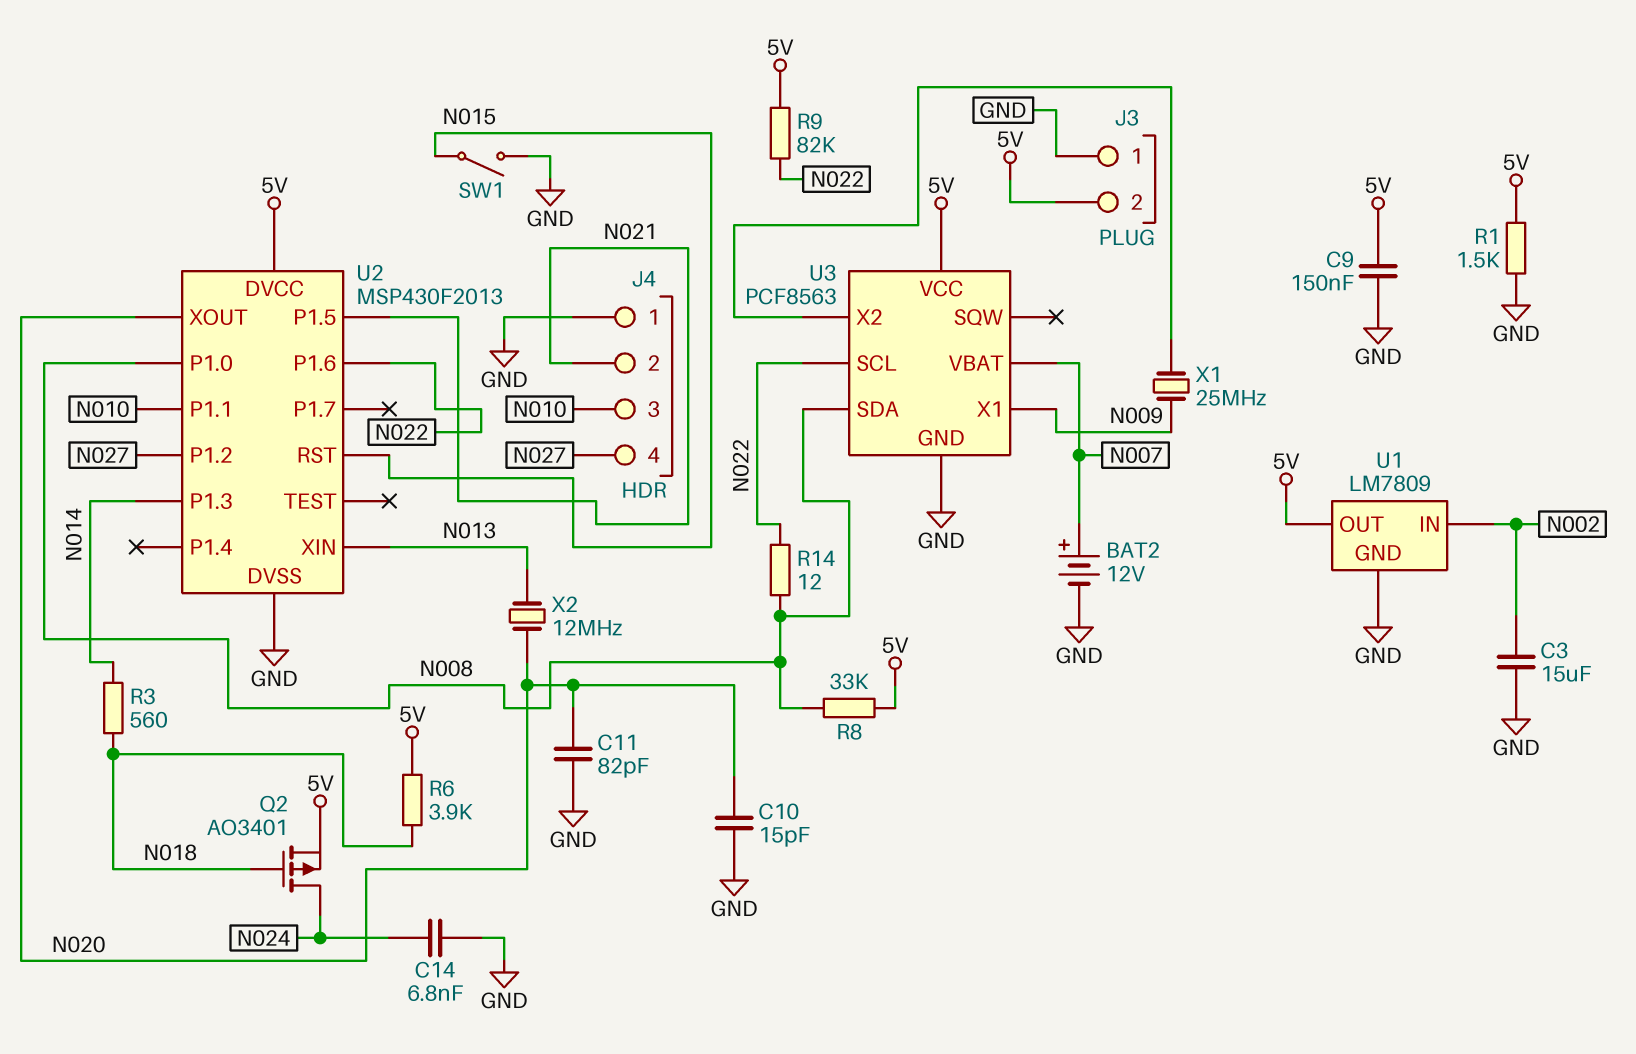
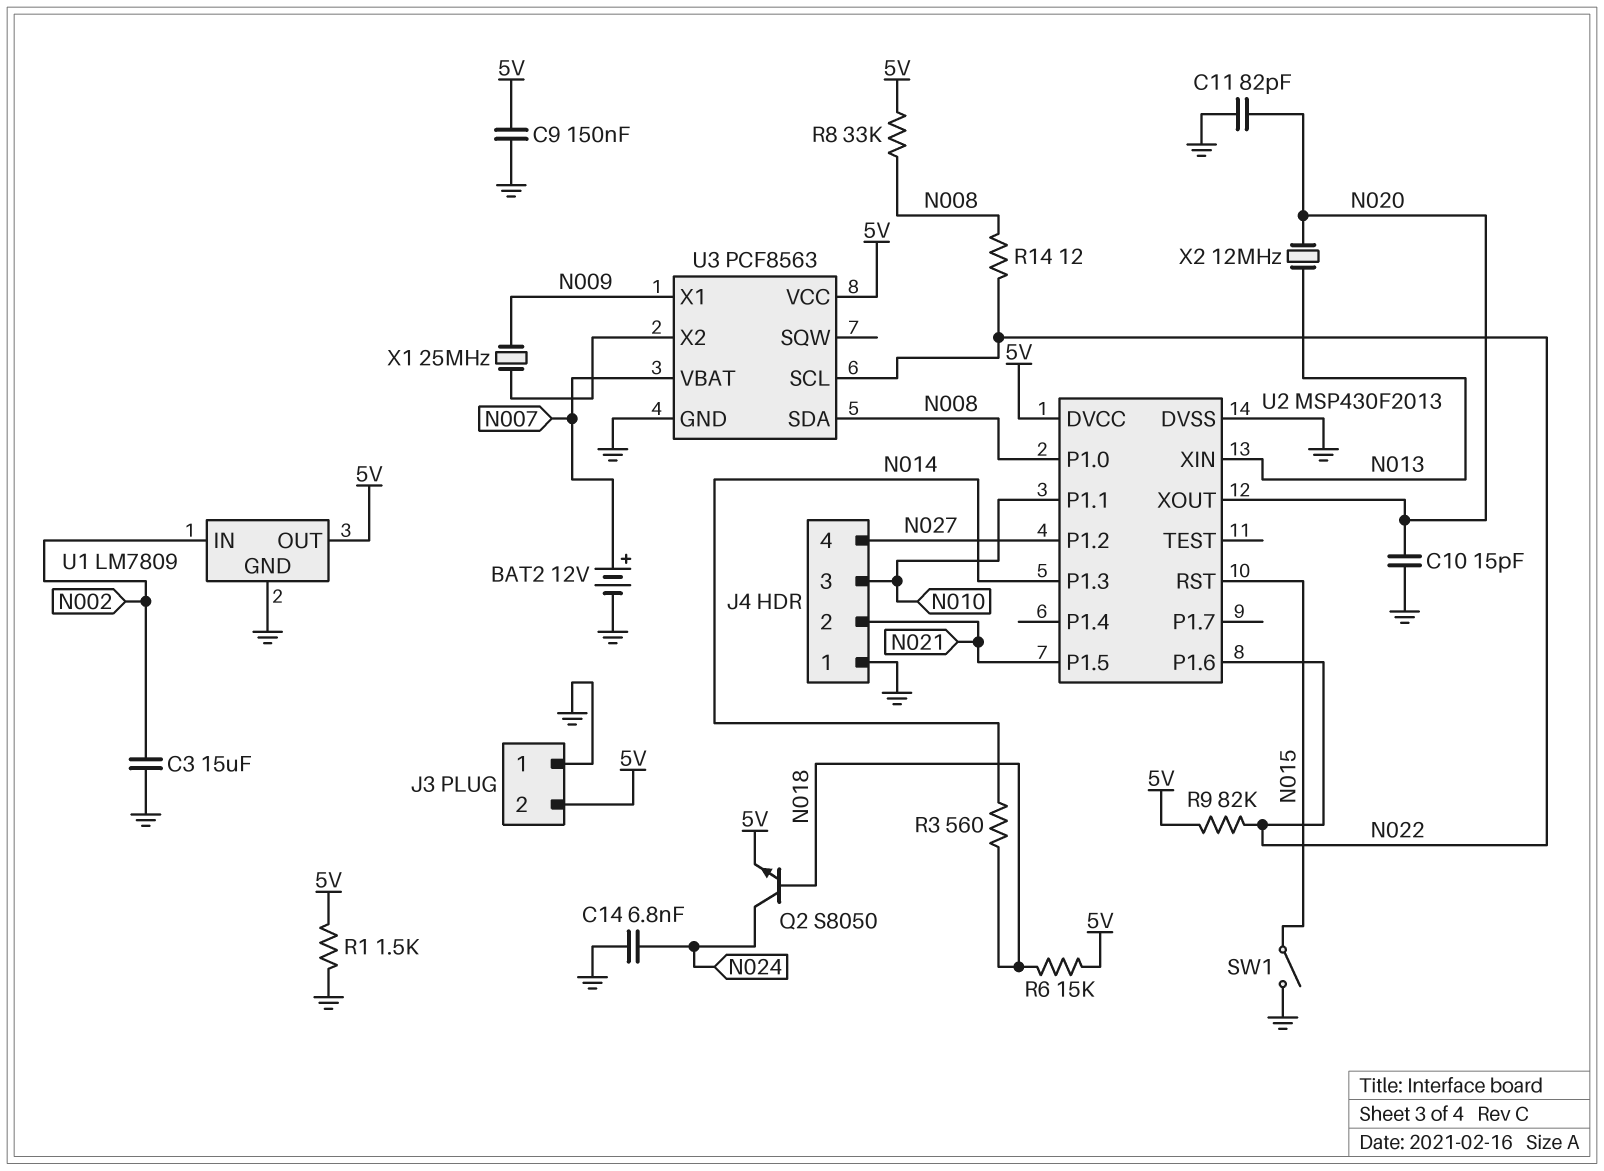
Q2: PMOS AO3401 (G N018, D N024, S 5V) -> NPN S8050 (B N018, C N024, E 5V)
R6: 3.9k (5V, N018) -> 15k (5V, N018)

